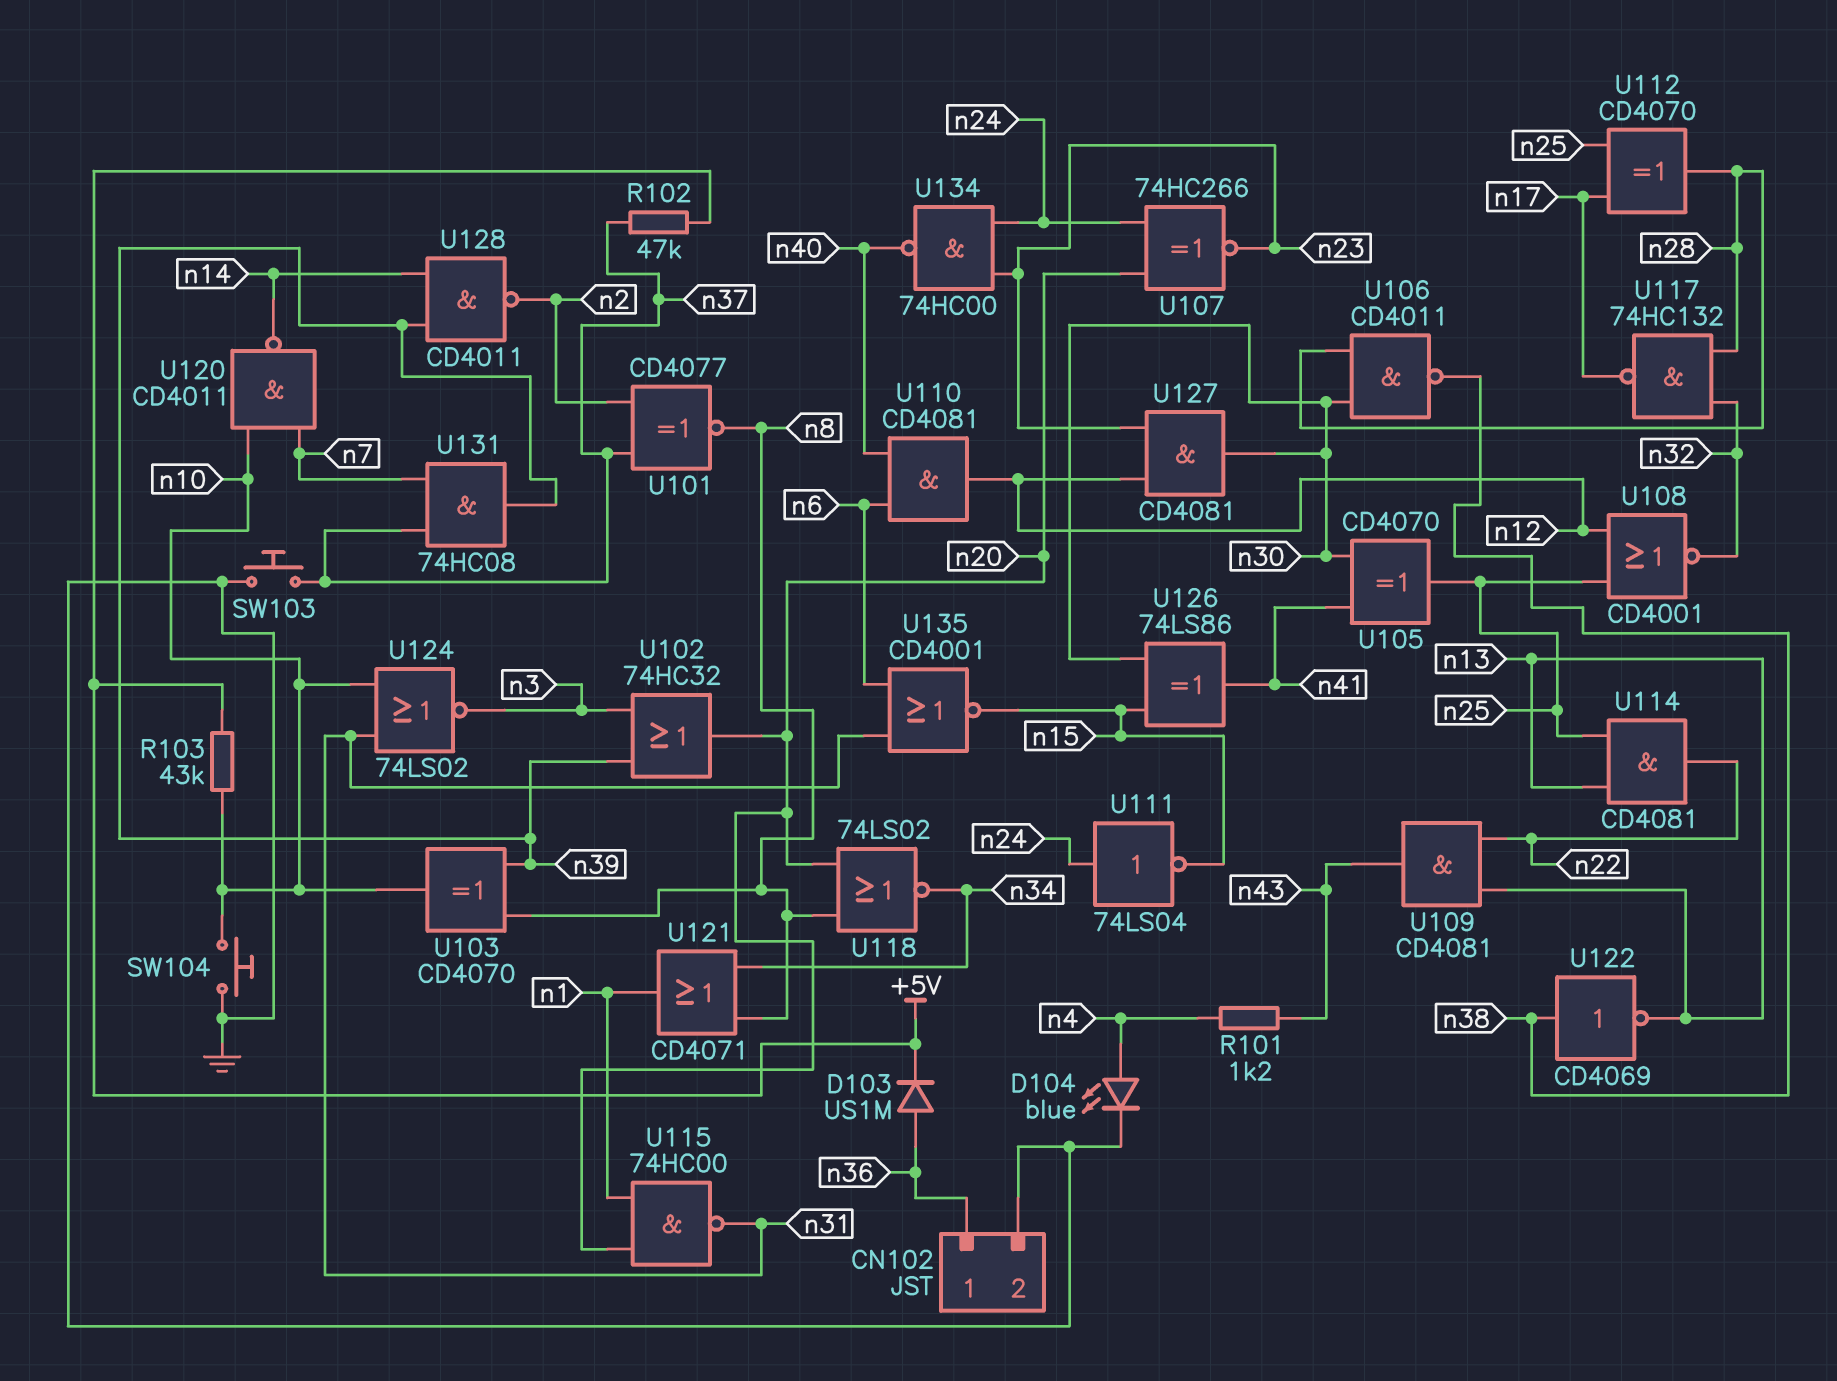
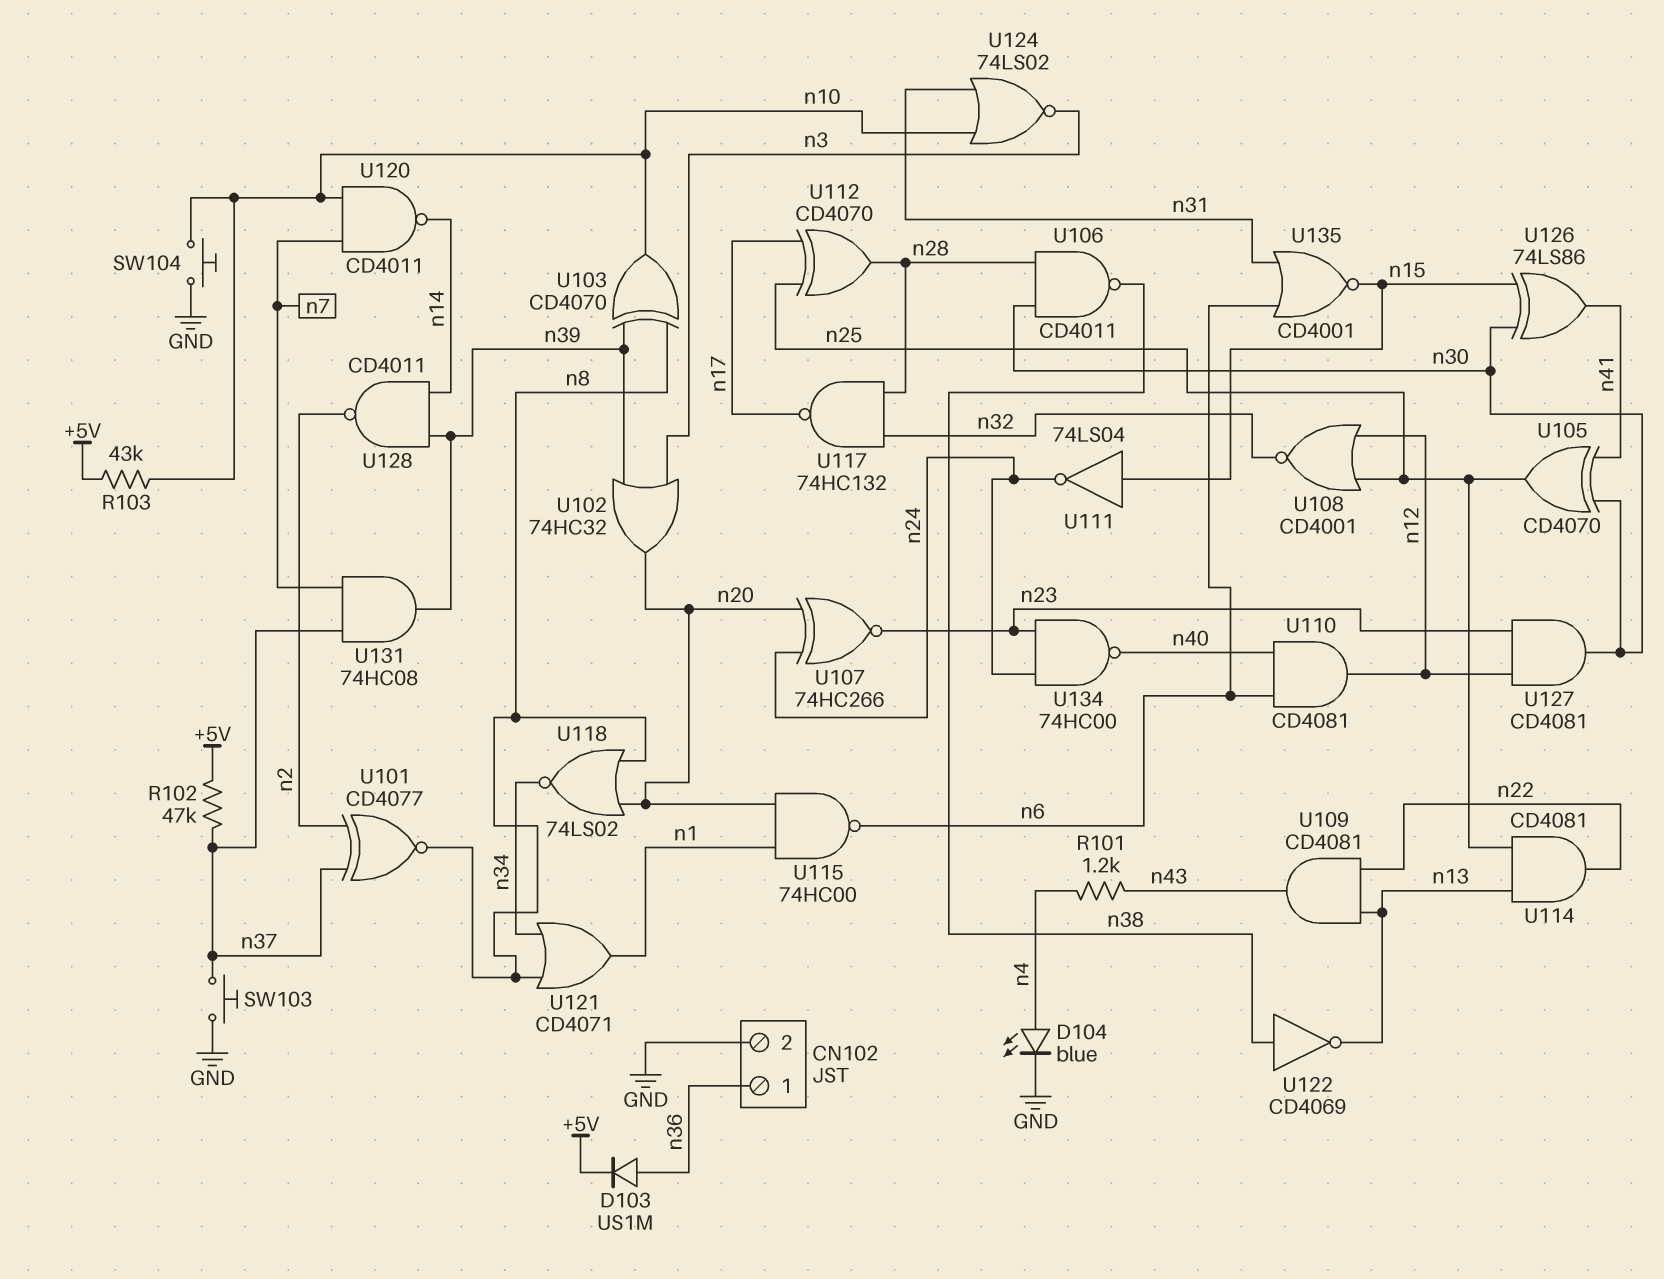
U111: NOT 74LS04 (in n24, out n15) -> NOT 74LS04 (in n15, out n24)
U115: NAND 74HC00 (in n1, in n20, out n31) -> NAND 74HC00 (in n1, in n20, out n6)

